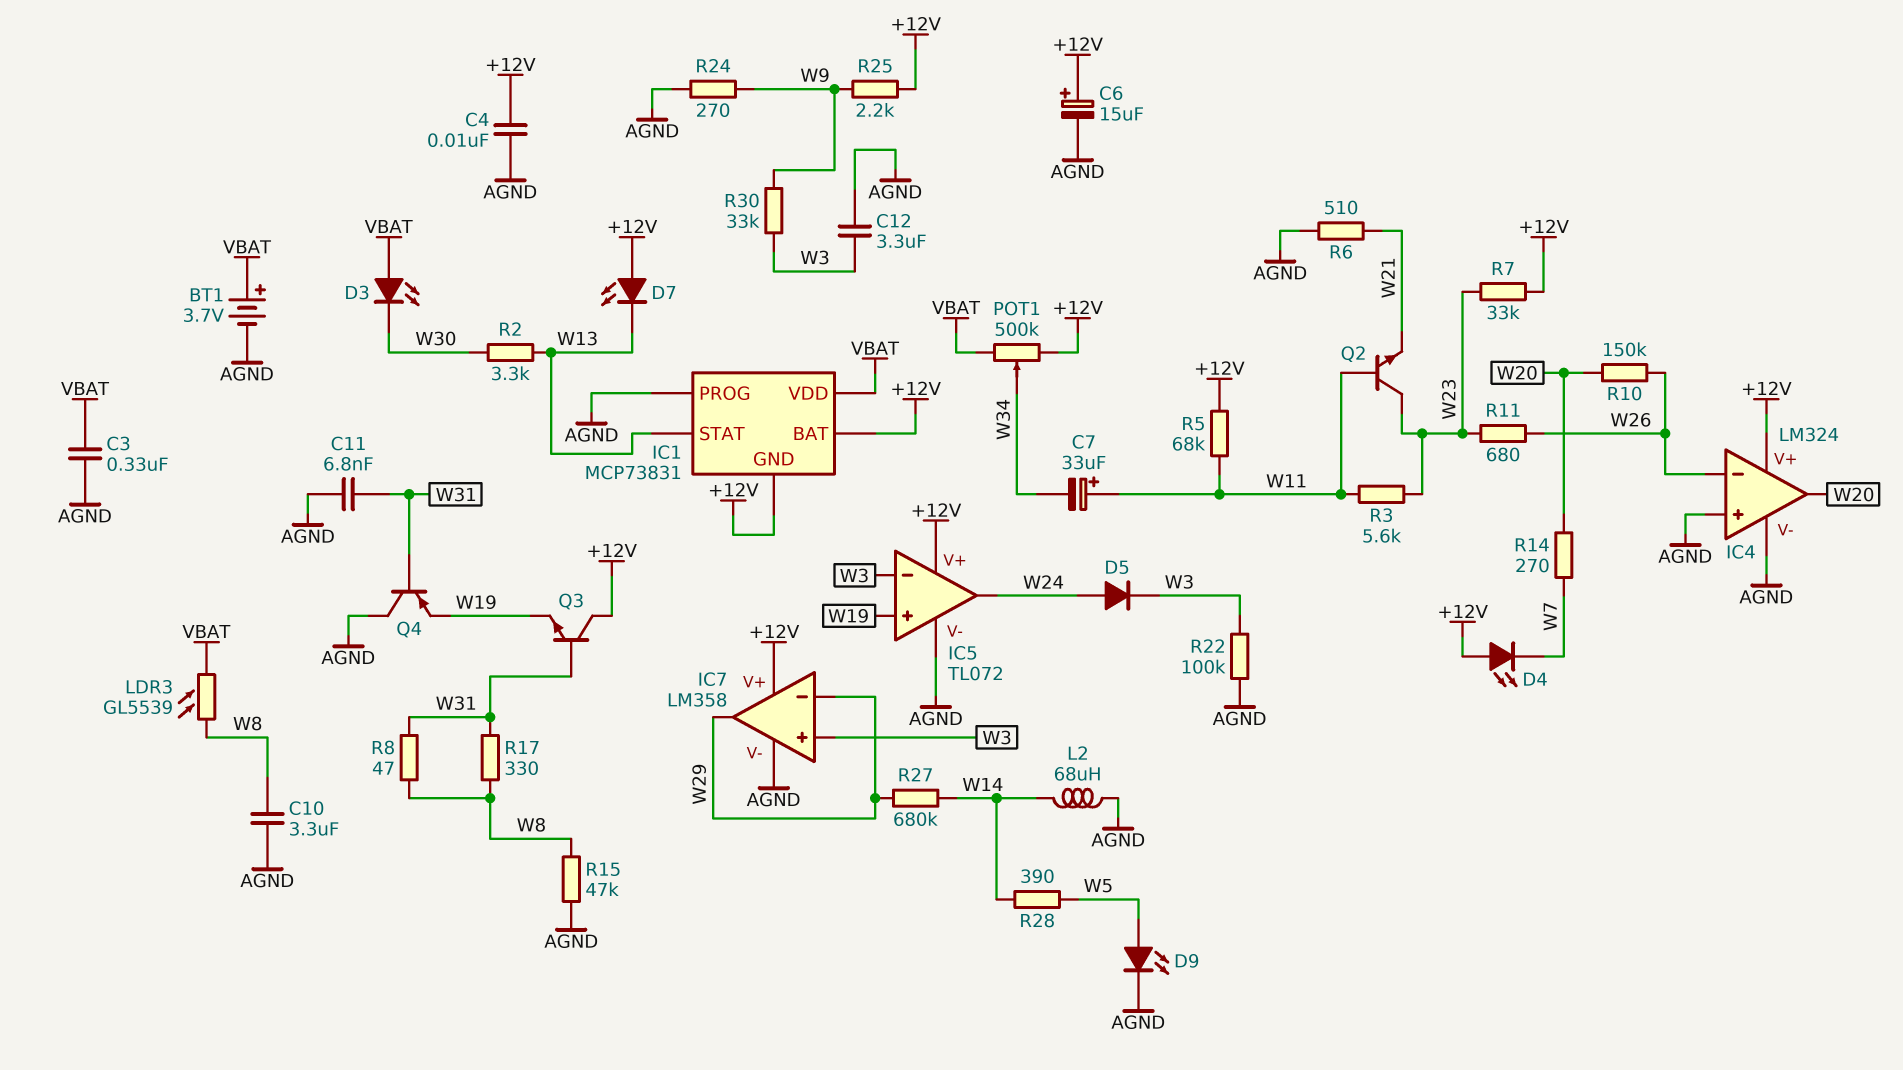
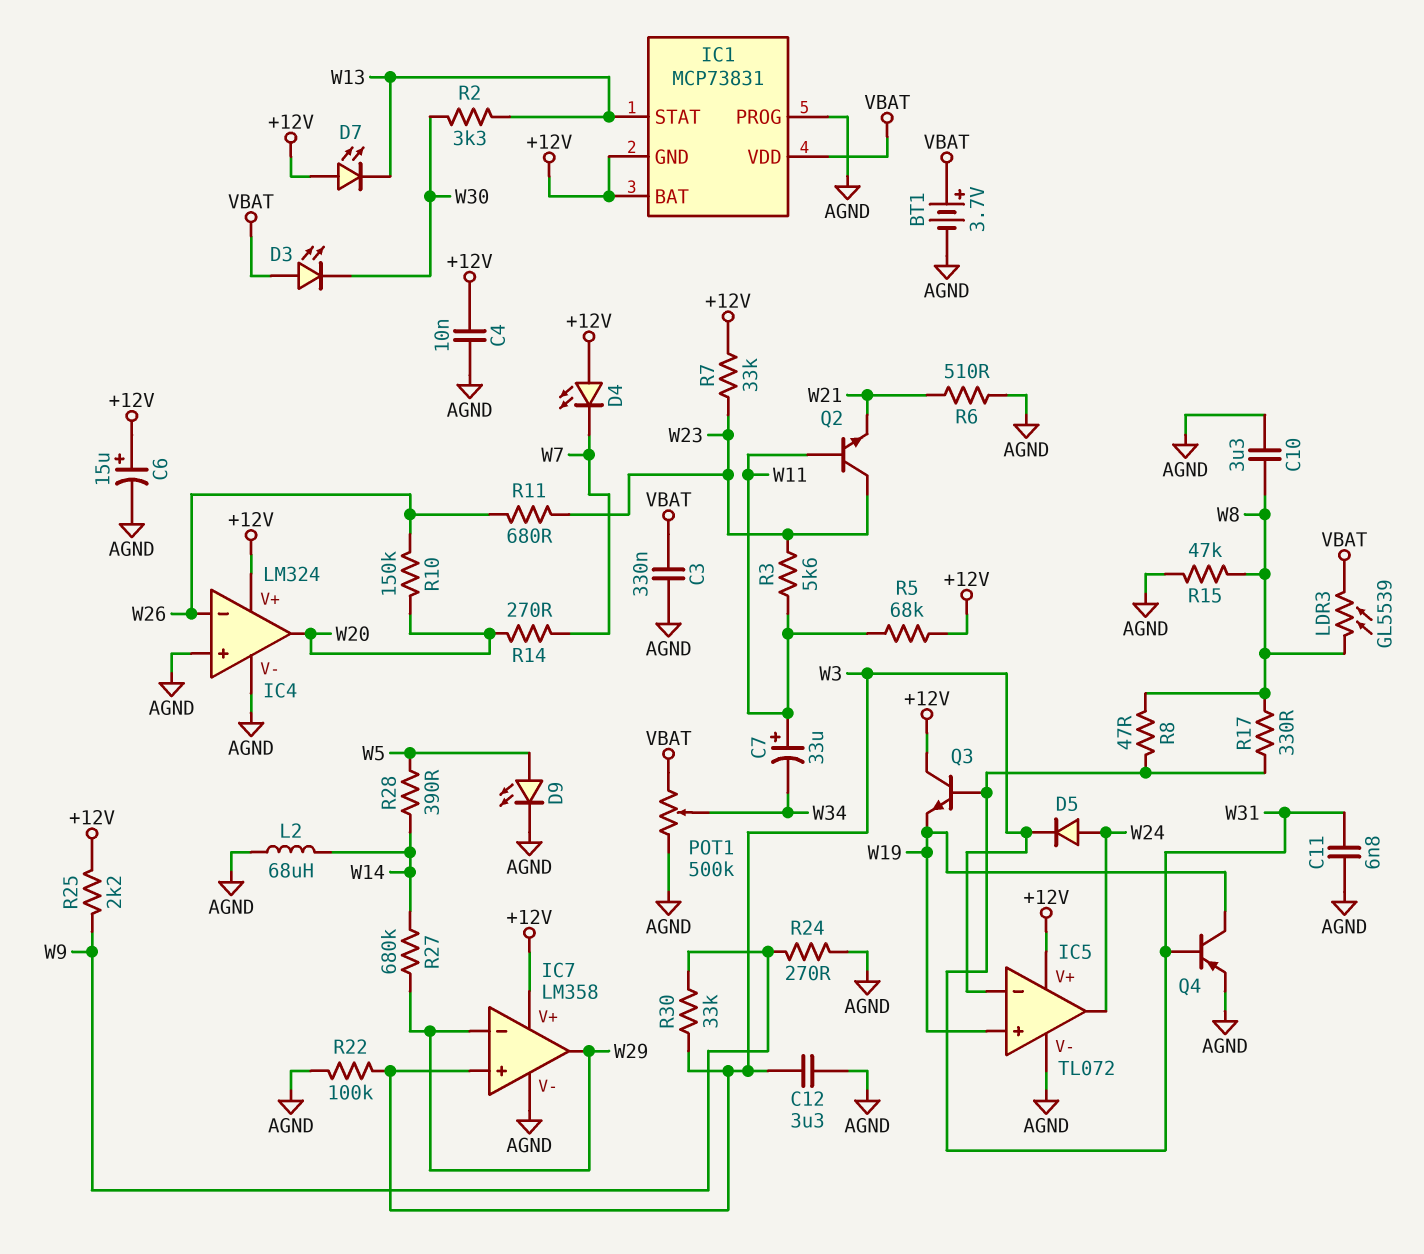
POT1: 500k (+12V, VBAT, wiper W34) -> 500k (AGND, VBAT, wiper W34)
Q4: PNP (B W31, C AGND, E W19) -> PNP (B W31, C W19, E AGND)

